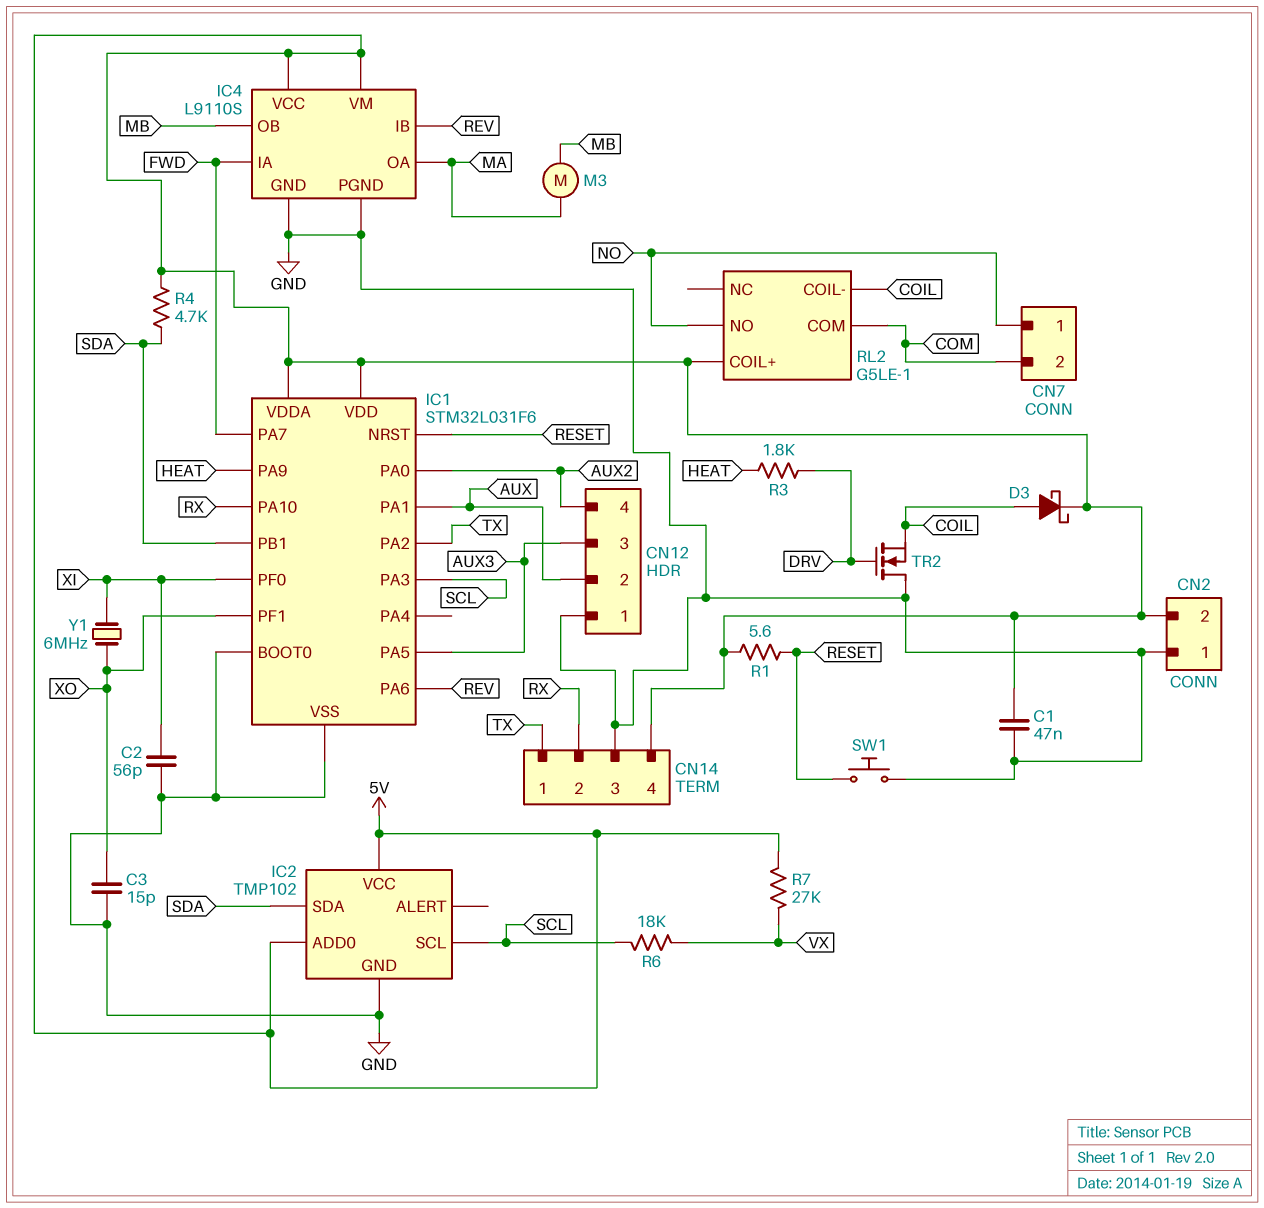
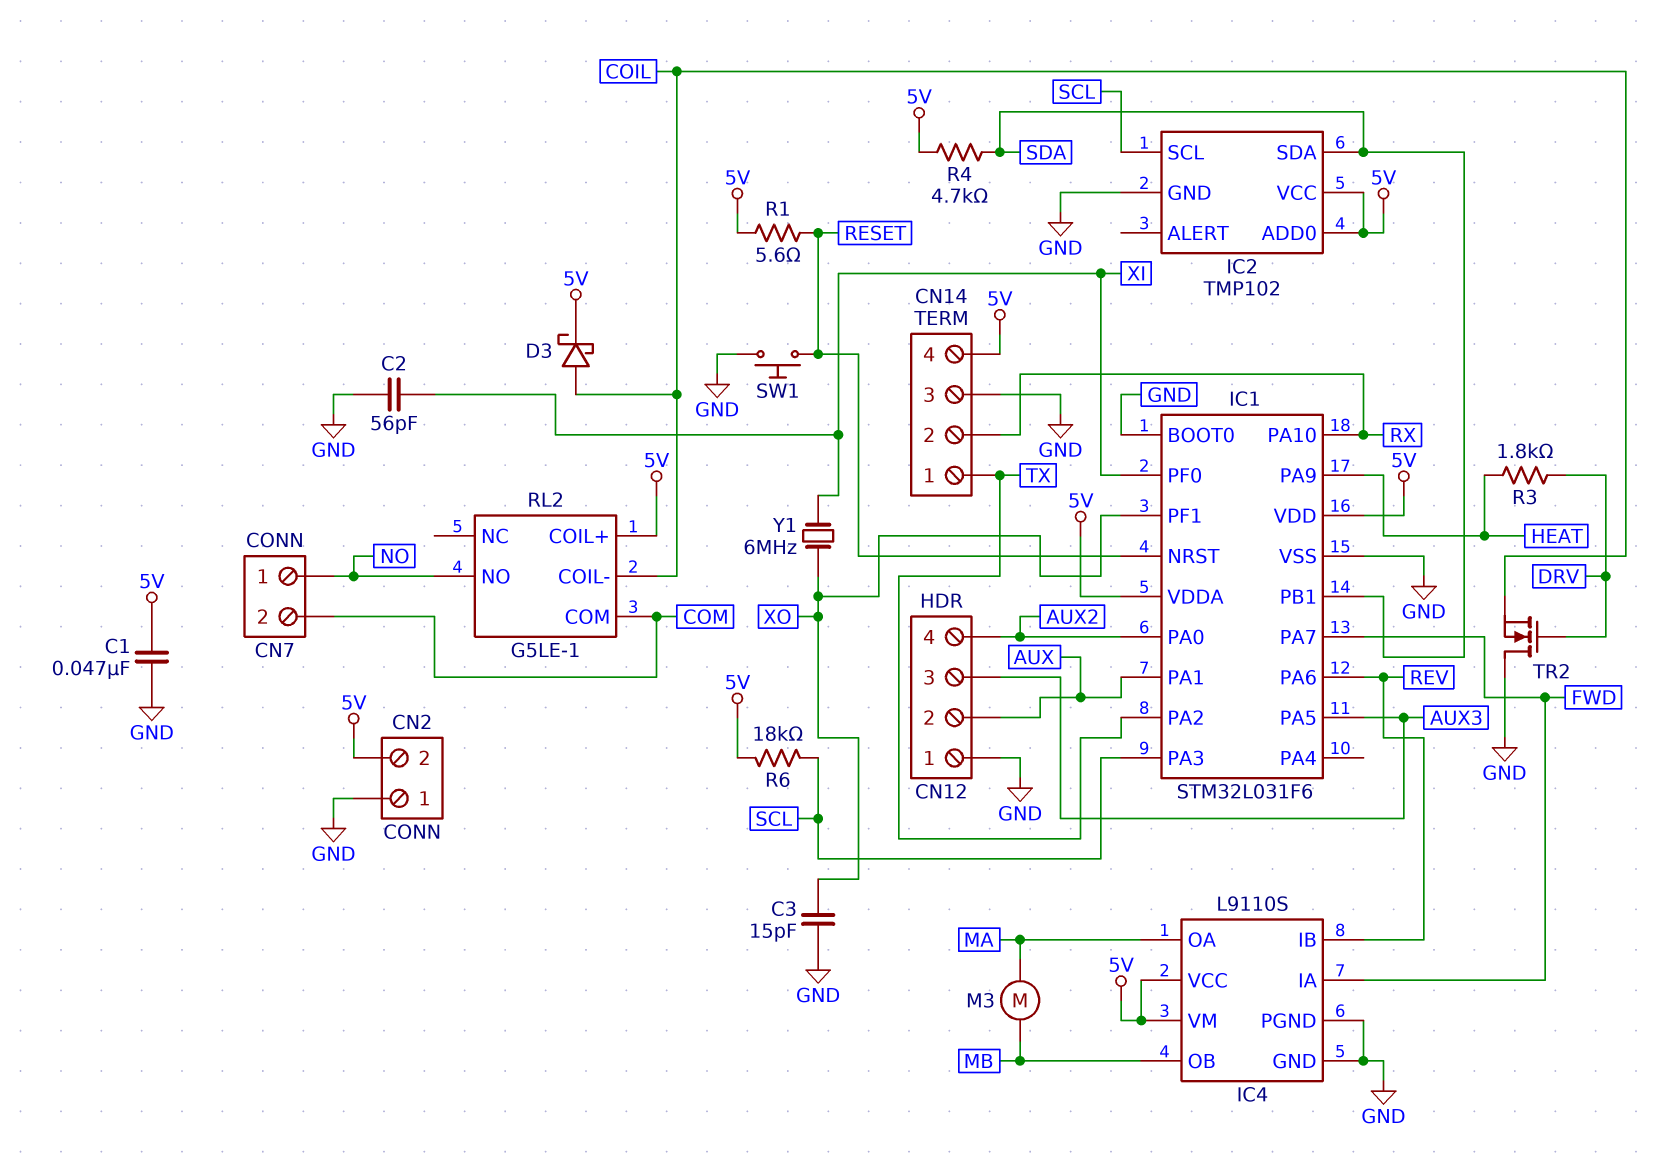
R6: 18k (SCL, VX) -> 18k (5V, SCL)
R7: 27k (5V, VX) -> none

